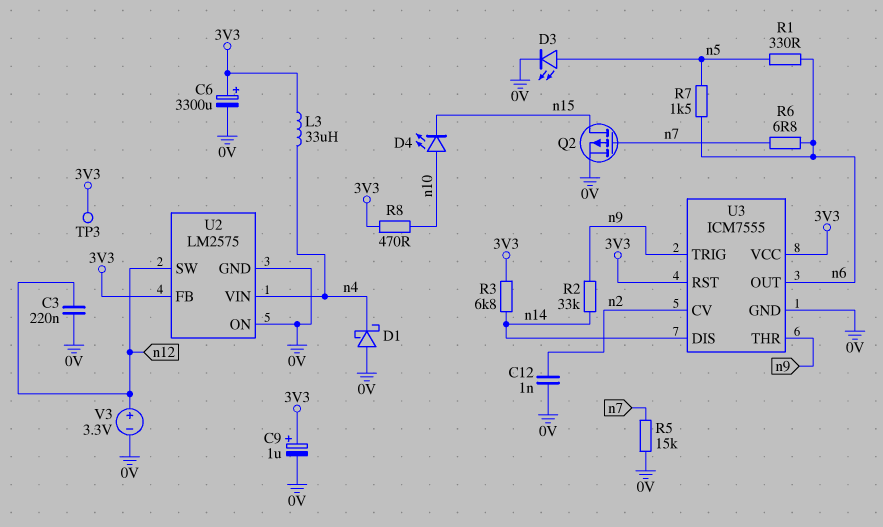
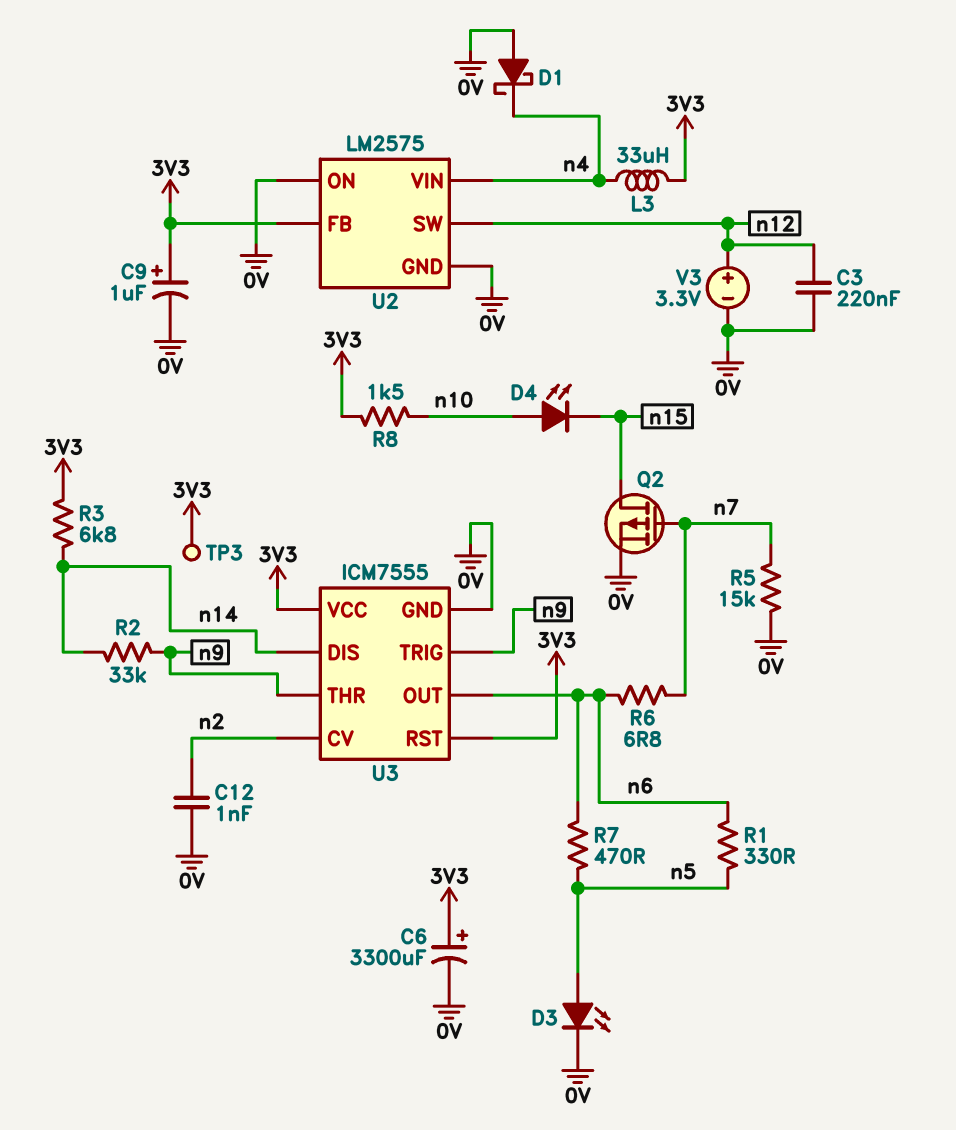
R7: 1.5k (n5, n6) -> 470 (n5, n6)
R8: 470 (3V3, n10) -> 1.5k (3V3, n10)

